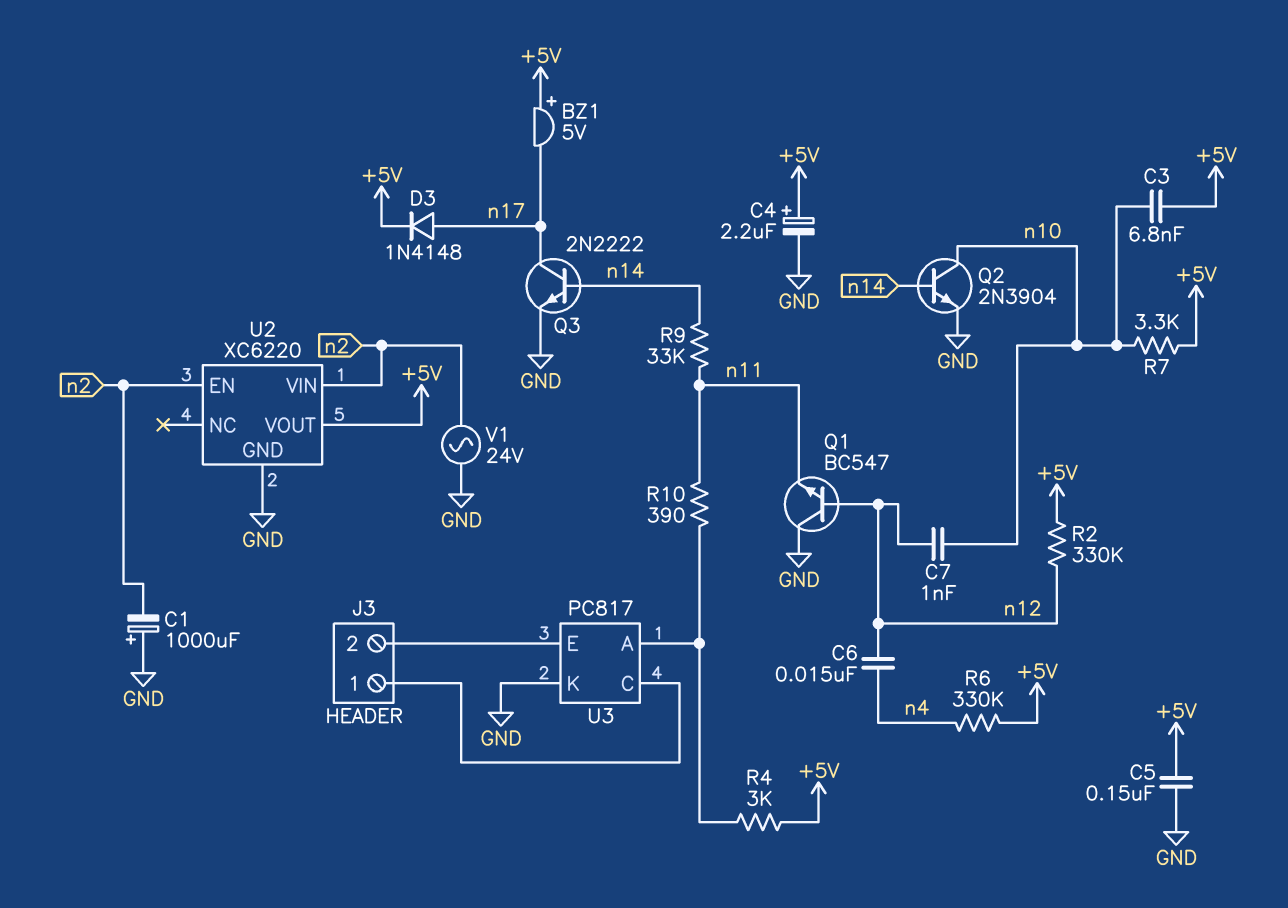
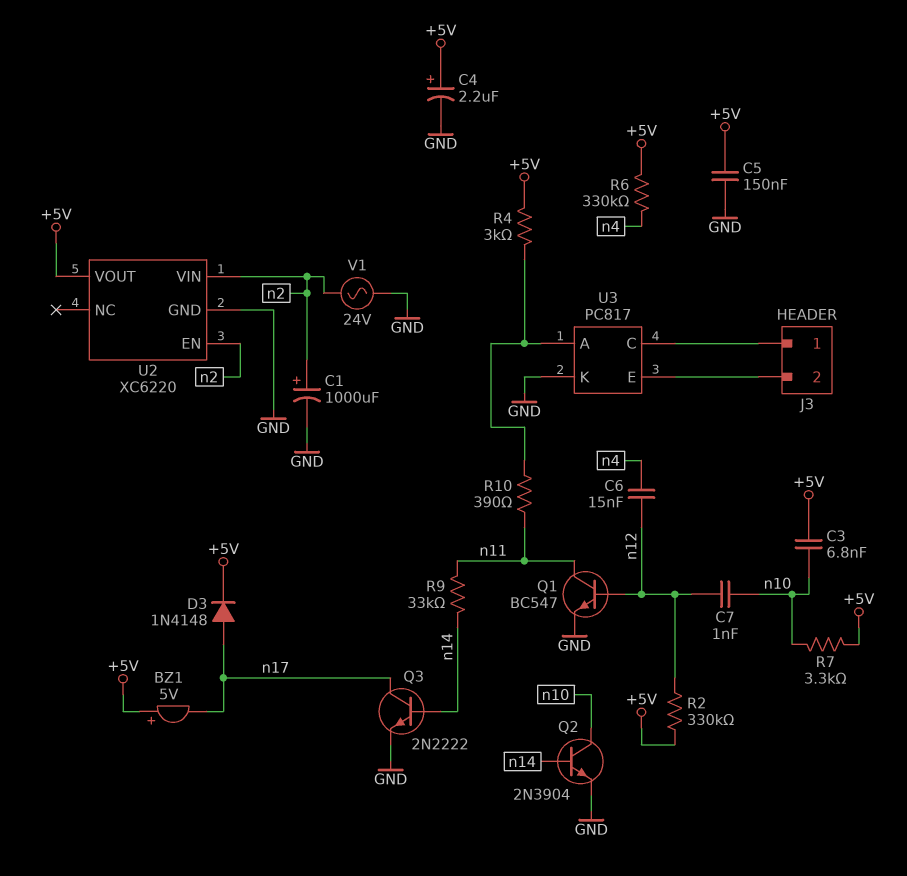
C1: 1000uF (plus GND, minus n2) -> 1000uF (plus n2, minus GND)
Q1: NPN BC547 (B n12, C GND, E n11) -> NPN BC547 (B n12, C n11, E GND)

